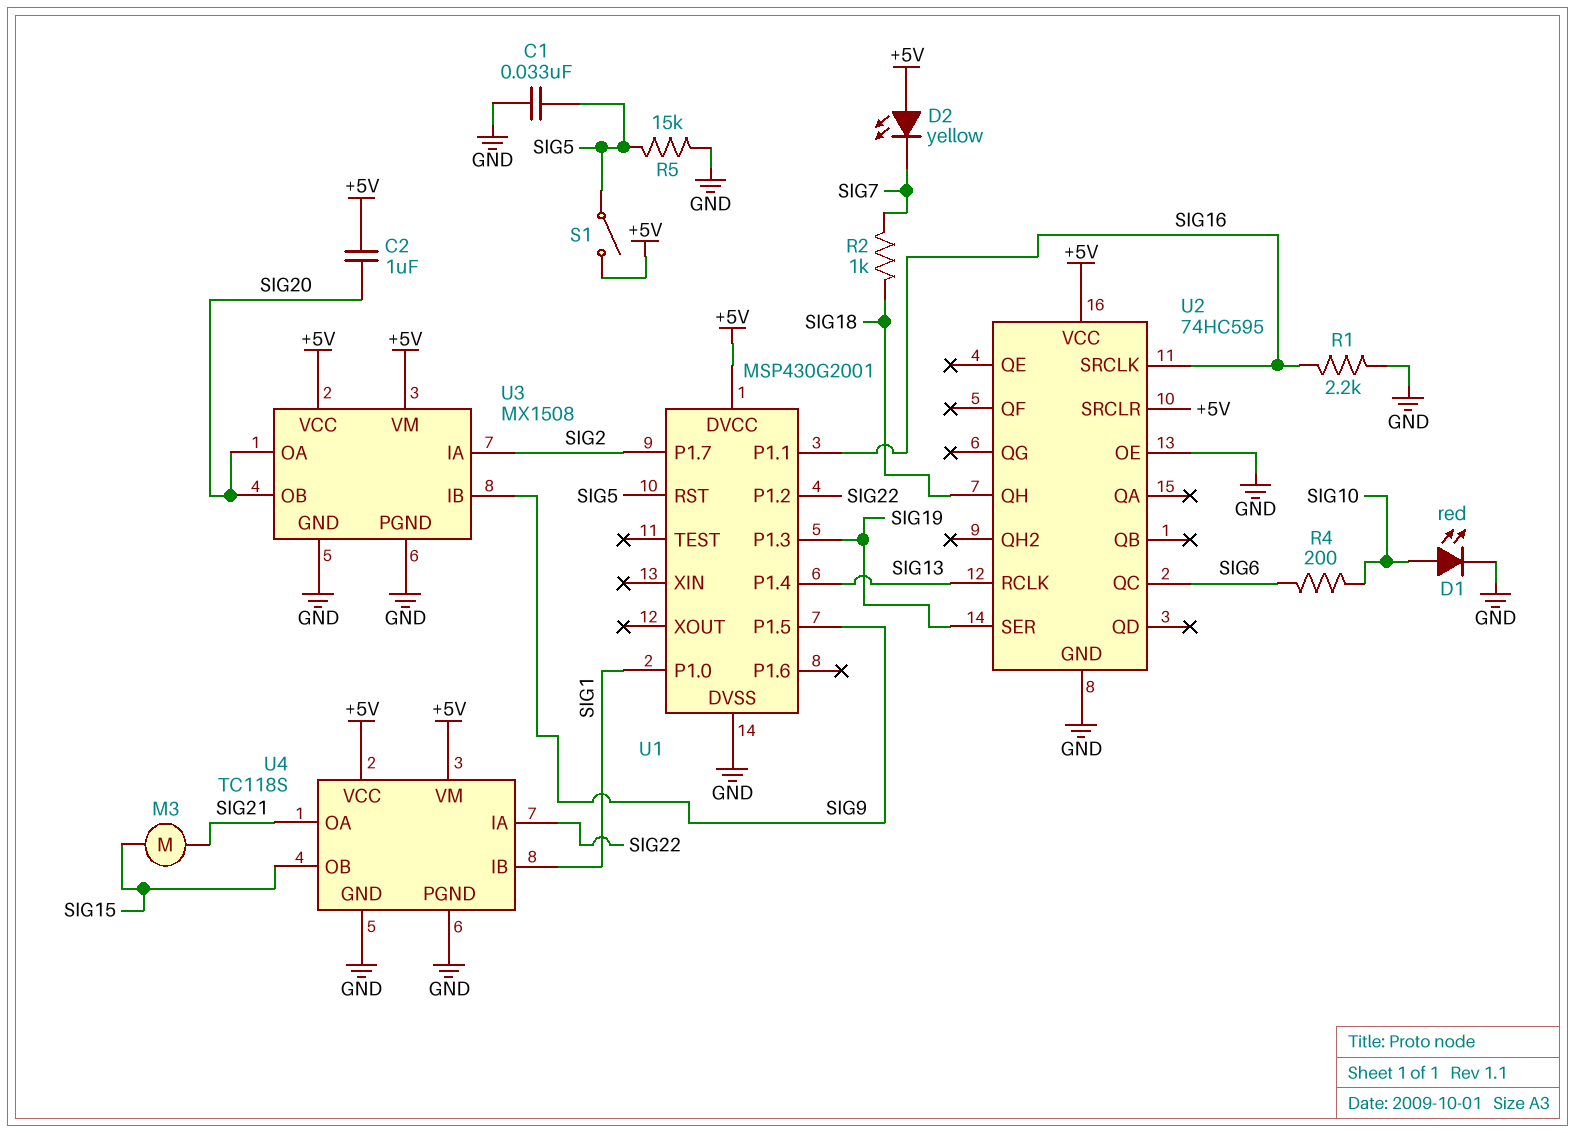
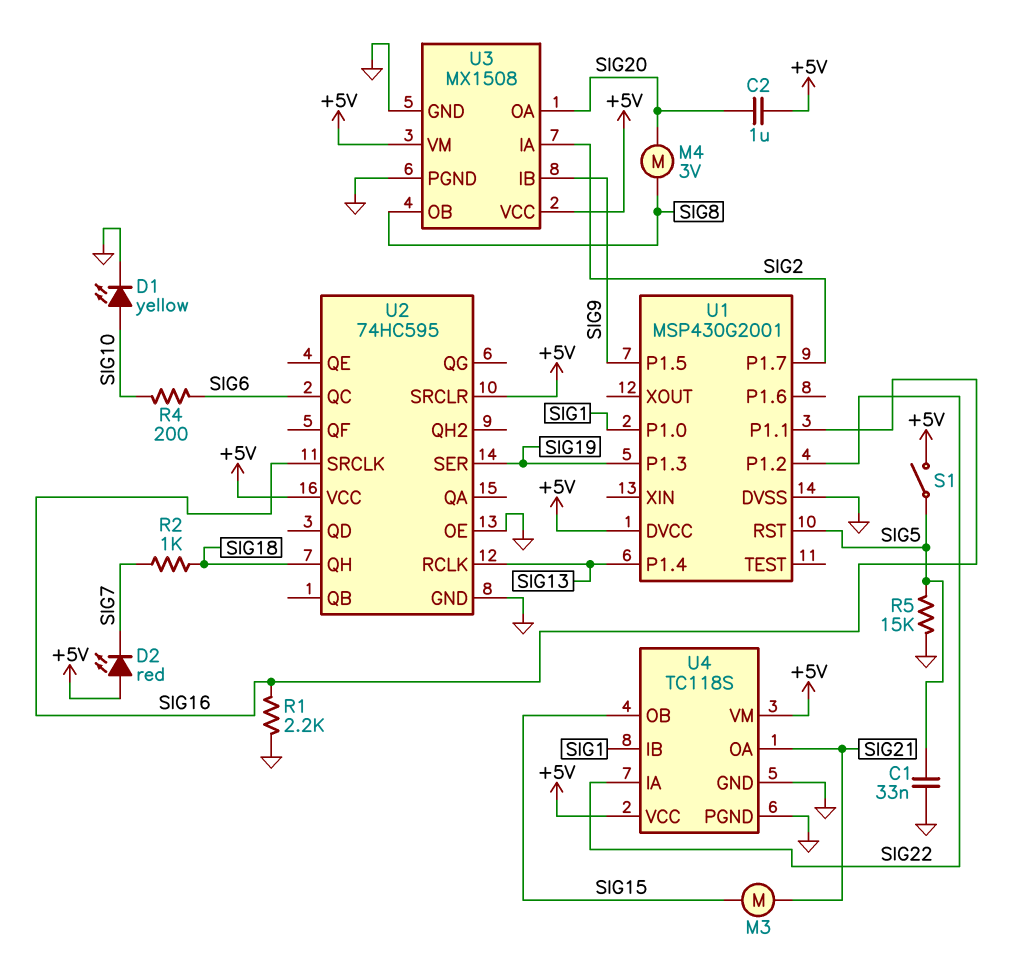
D1: LED red (A SIG10, K GND) -> LED yellow (A SIG10, K GND)
D2: LED yellow (A +5V, K SIG7) -> LED red (A +5V, K SIG7)
M4: none -> motor 3V (SIG8, SIG20)
U3 pin OB: SIG20 -> SIG8

